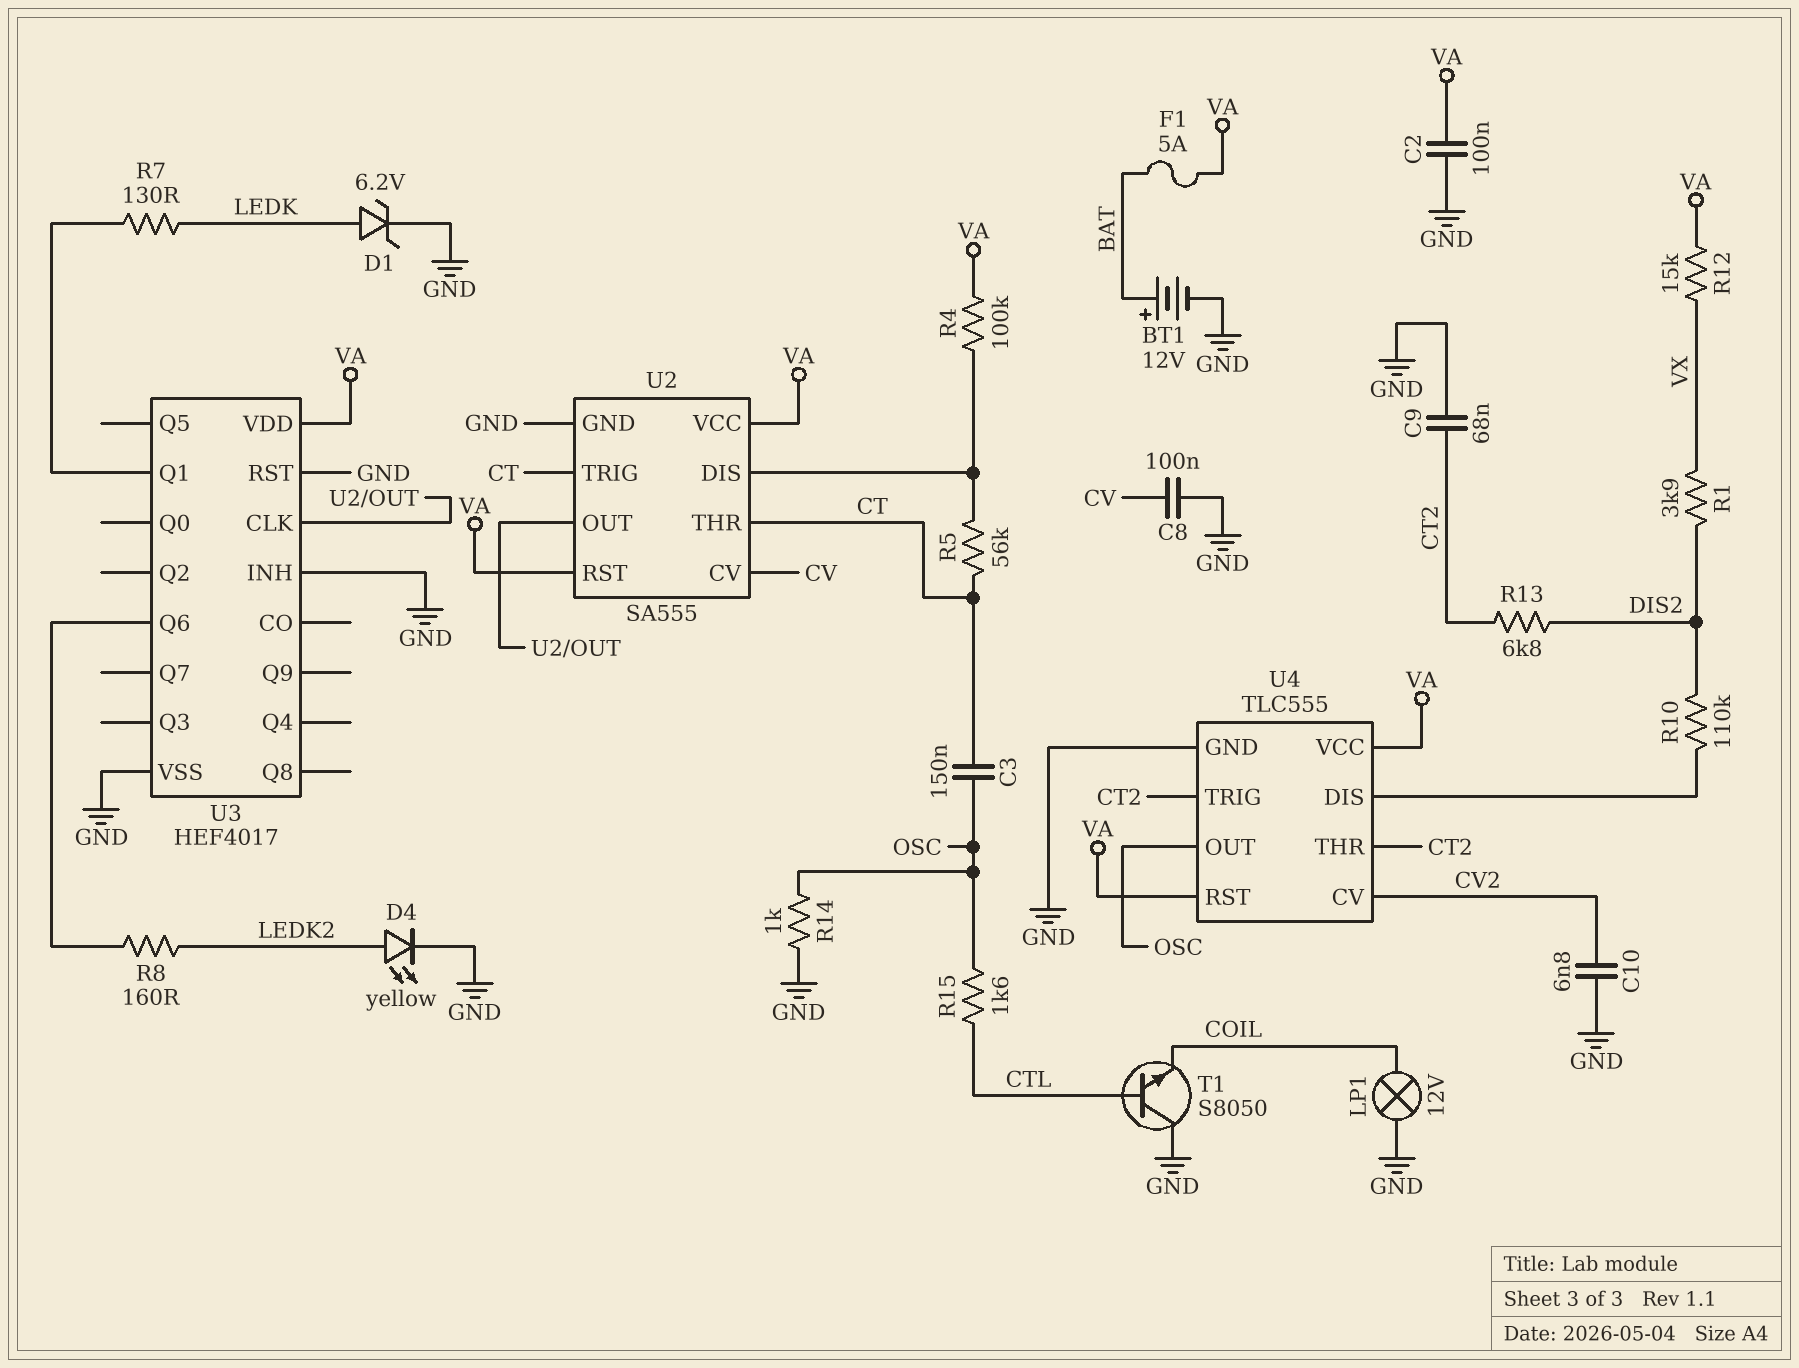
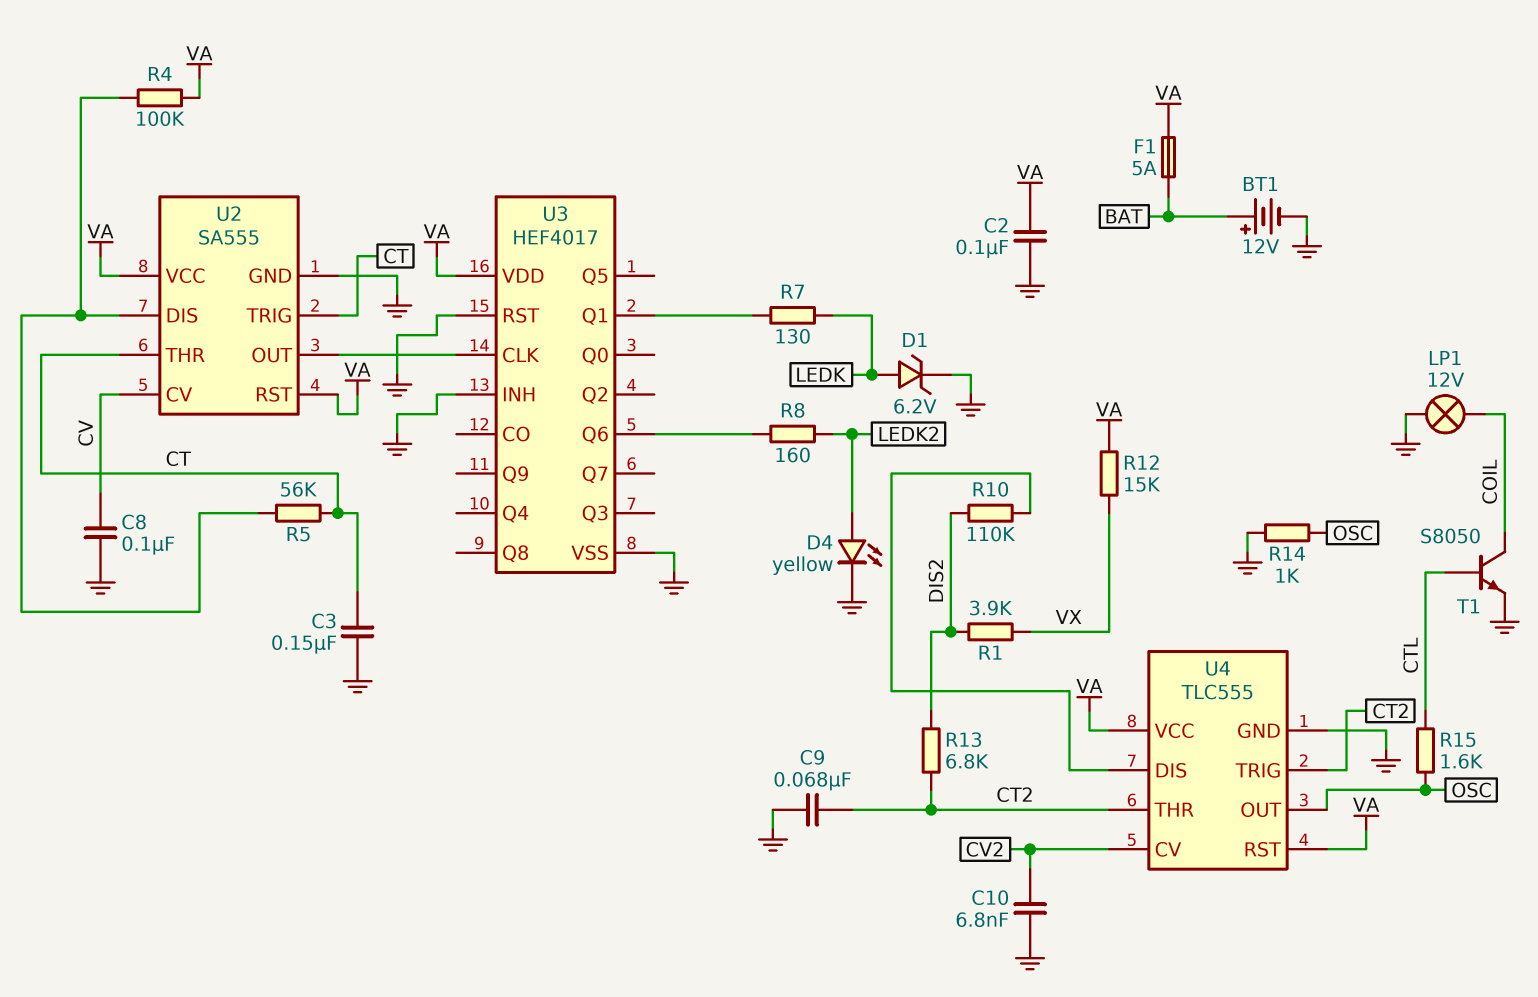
C3: 150nF (CT, OSC) -> 150nF (CT, GND)
T1: NPN S8050 (B CTL, C GND, E COIL) -> NPN S8050 (B CTL, C COIL, E GND)

